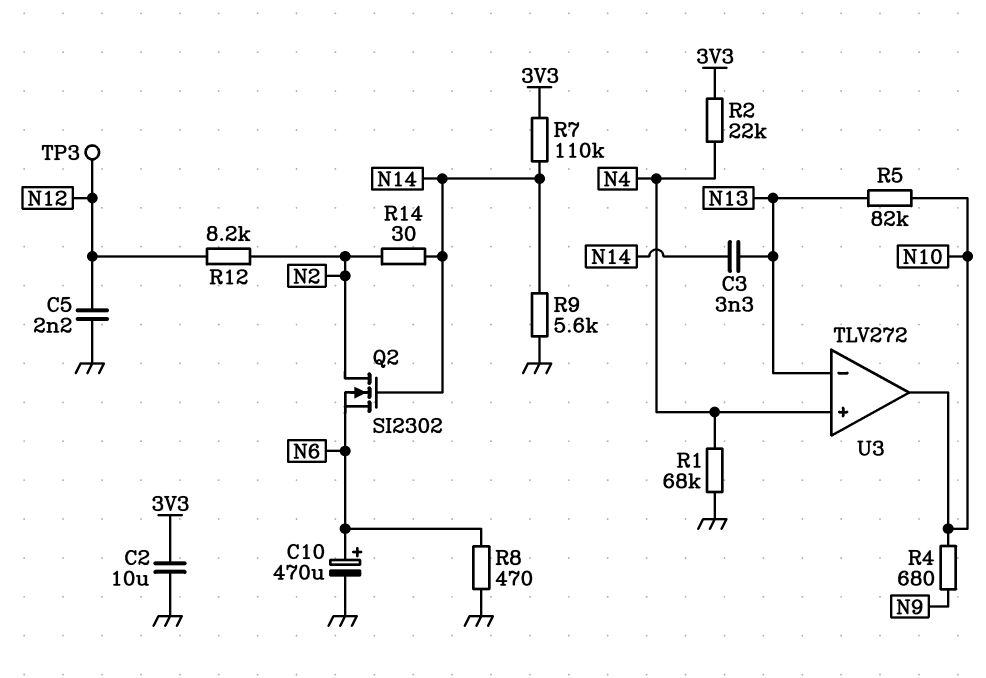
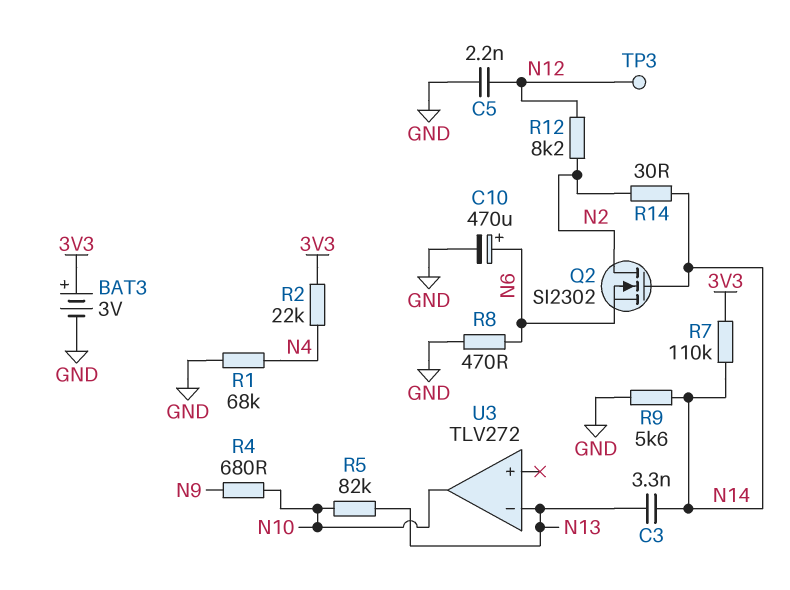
BAT3: none -> 3V (plus 3V3, minus GND)
C2: 10uF (3V3, GND) -> none
U3 pin in+: N4 -> none

